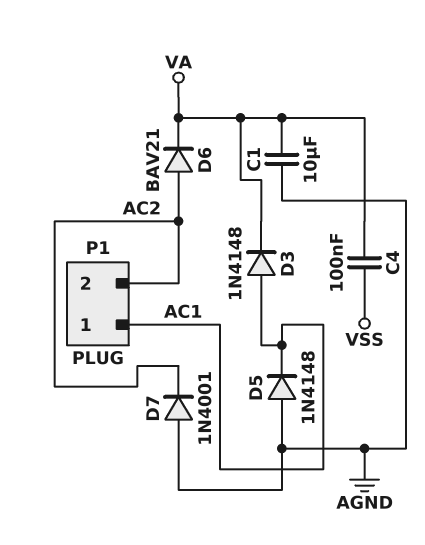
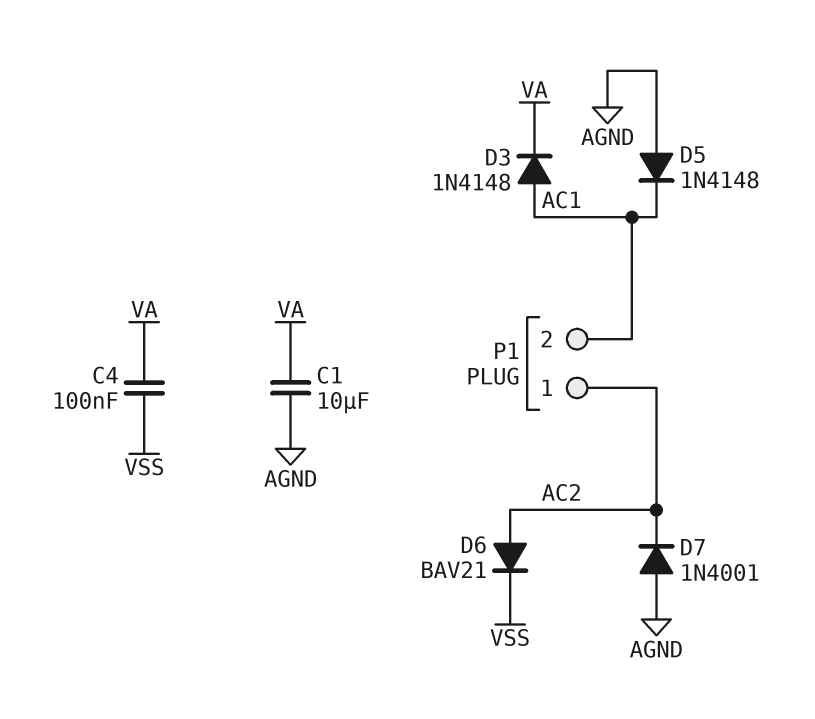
D6: diode BAV21 (A AC2, K VA) -> diode BAV21 (A AC2, K VSS)
P1 pin 1: AC1 -> AC2
P1 pin 2: AC2 -> AC1

